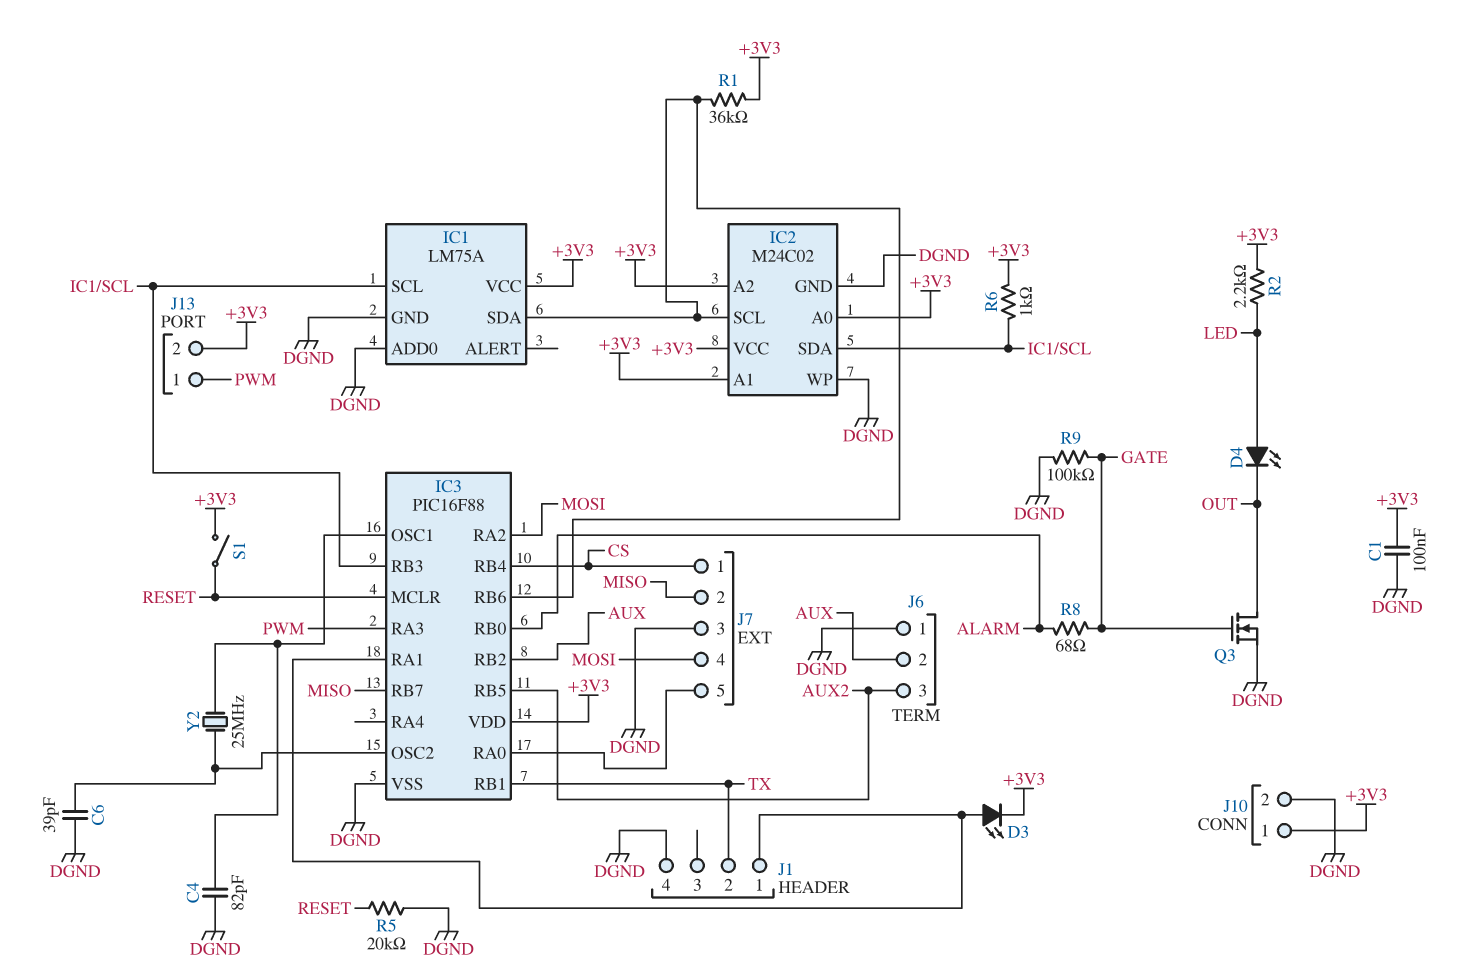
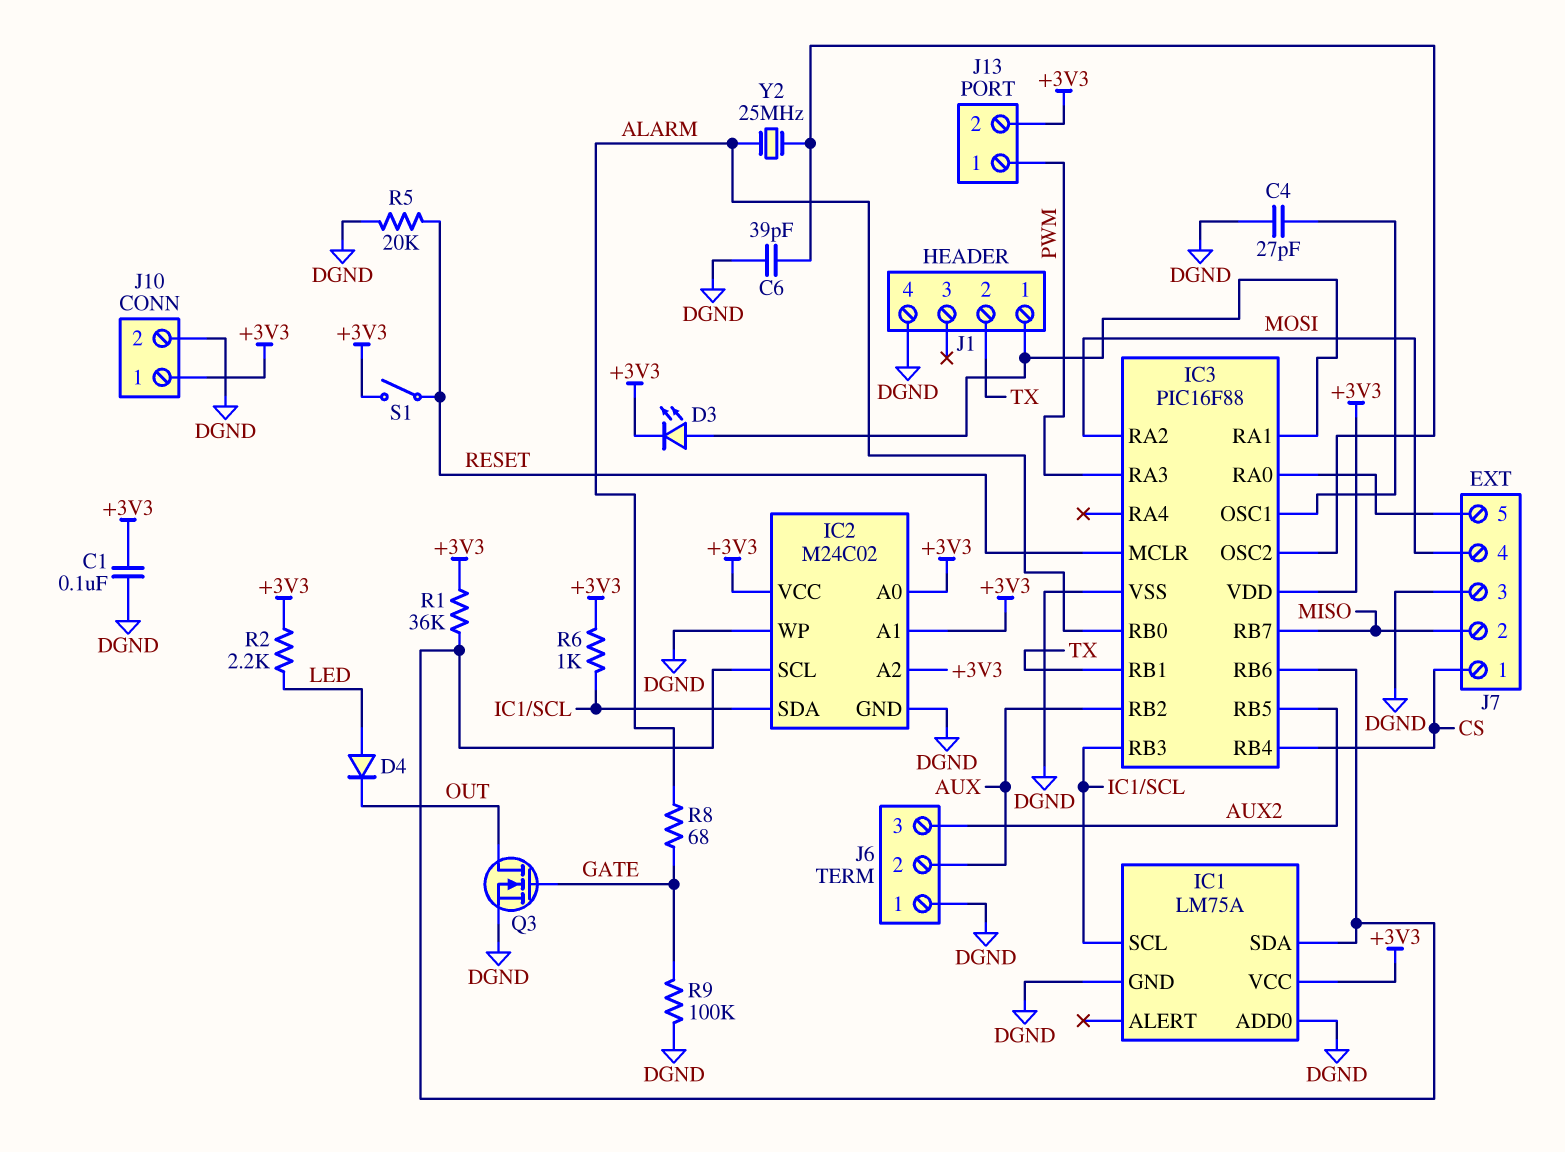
C4: 82pF (DGND, IC3/OSC1) -> 27pF (DGND, IC3/OSC1)
D4: LED (A LED, K OUT) -> diode (A LED, K OUT)
Y2: 25MHz (IC3/OSC1, IC3/OSC2) -> 25MHz (ALARM, IC3/OSC2)

